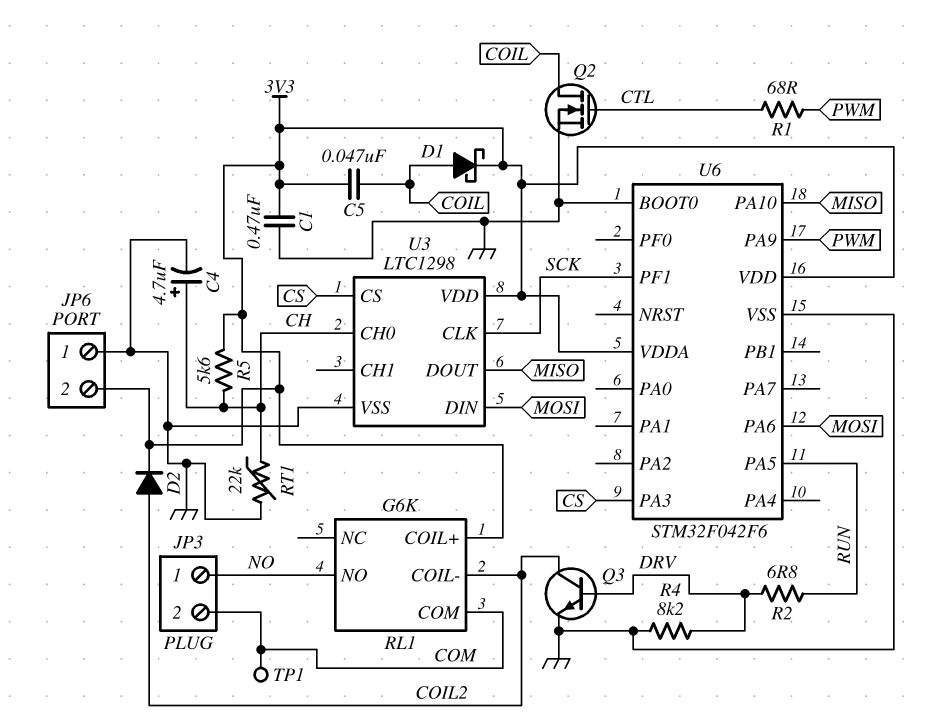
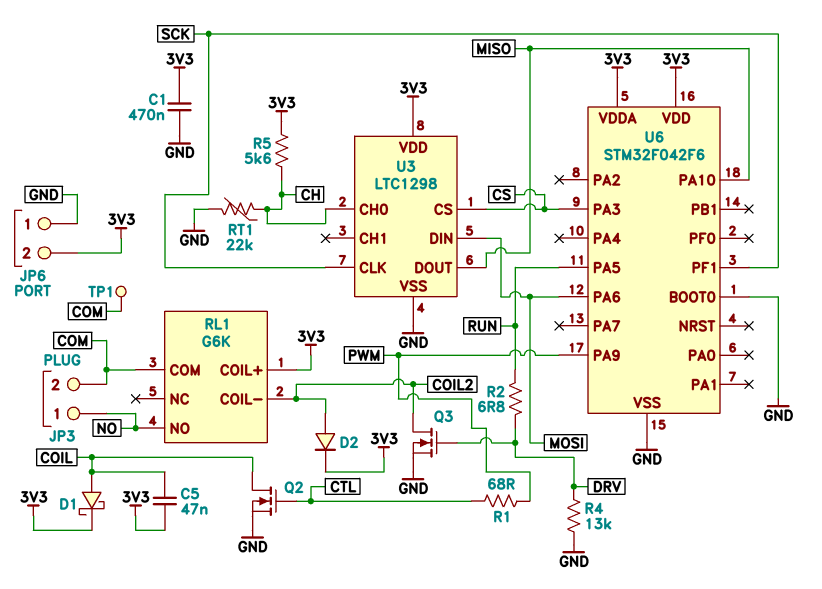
C4: 4.7uF (plus CH, minus GND) -> none
Q3: NPN (B DRV, C COIL2, E GND) -> NMOS (G DRV, D COIL2, S GND)
R4: 8.2k (DRV, GND) -> 13k (DRV, GND)

